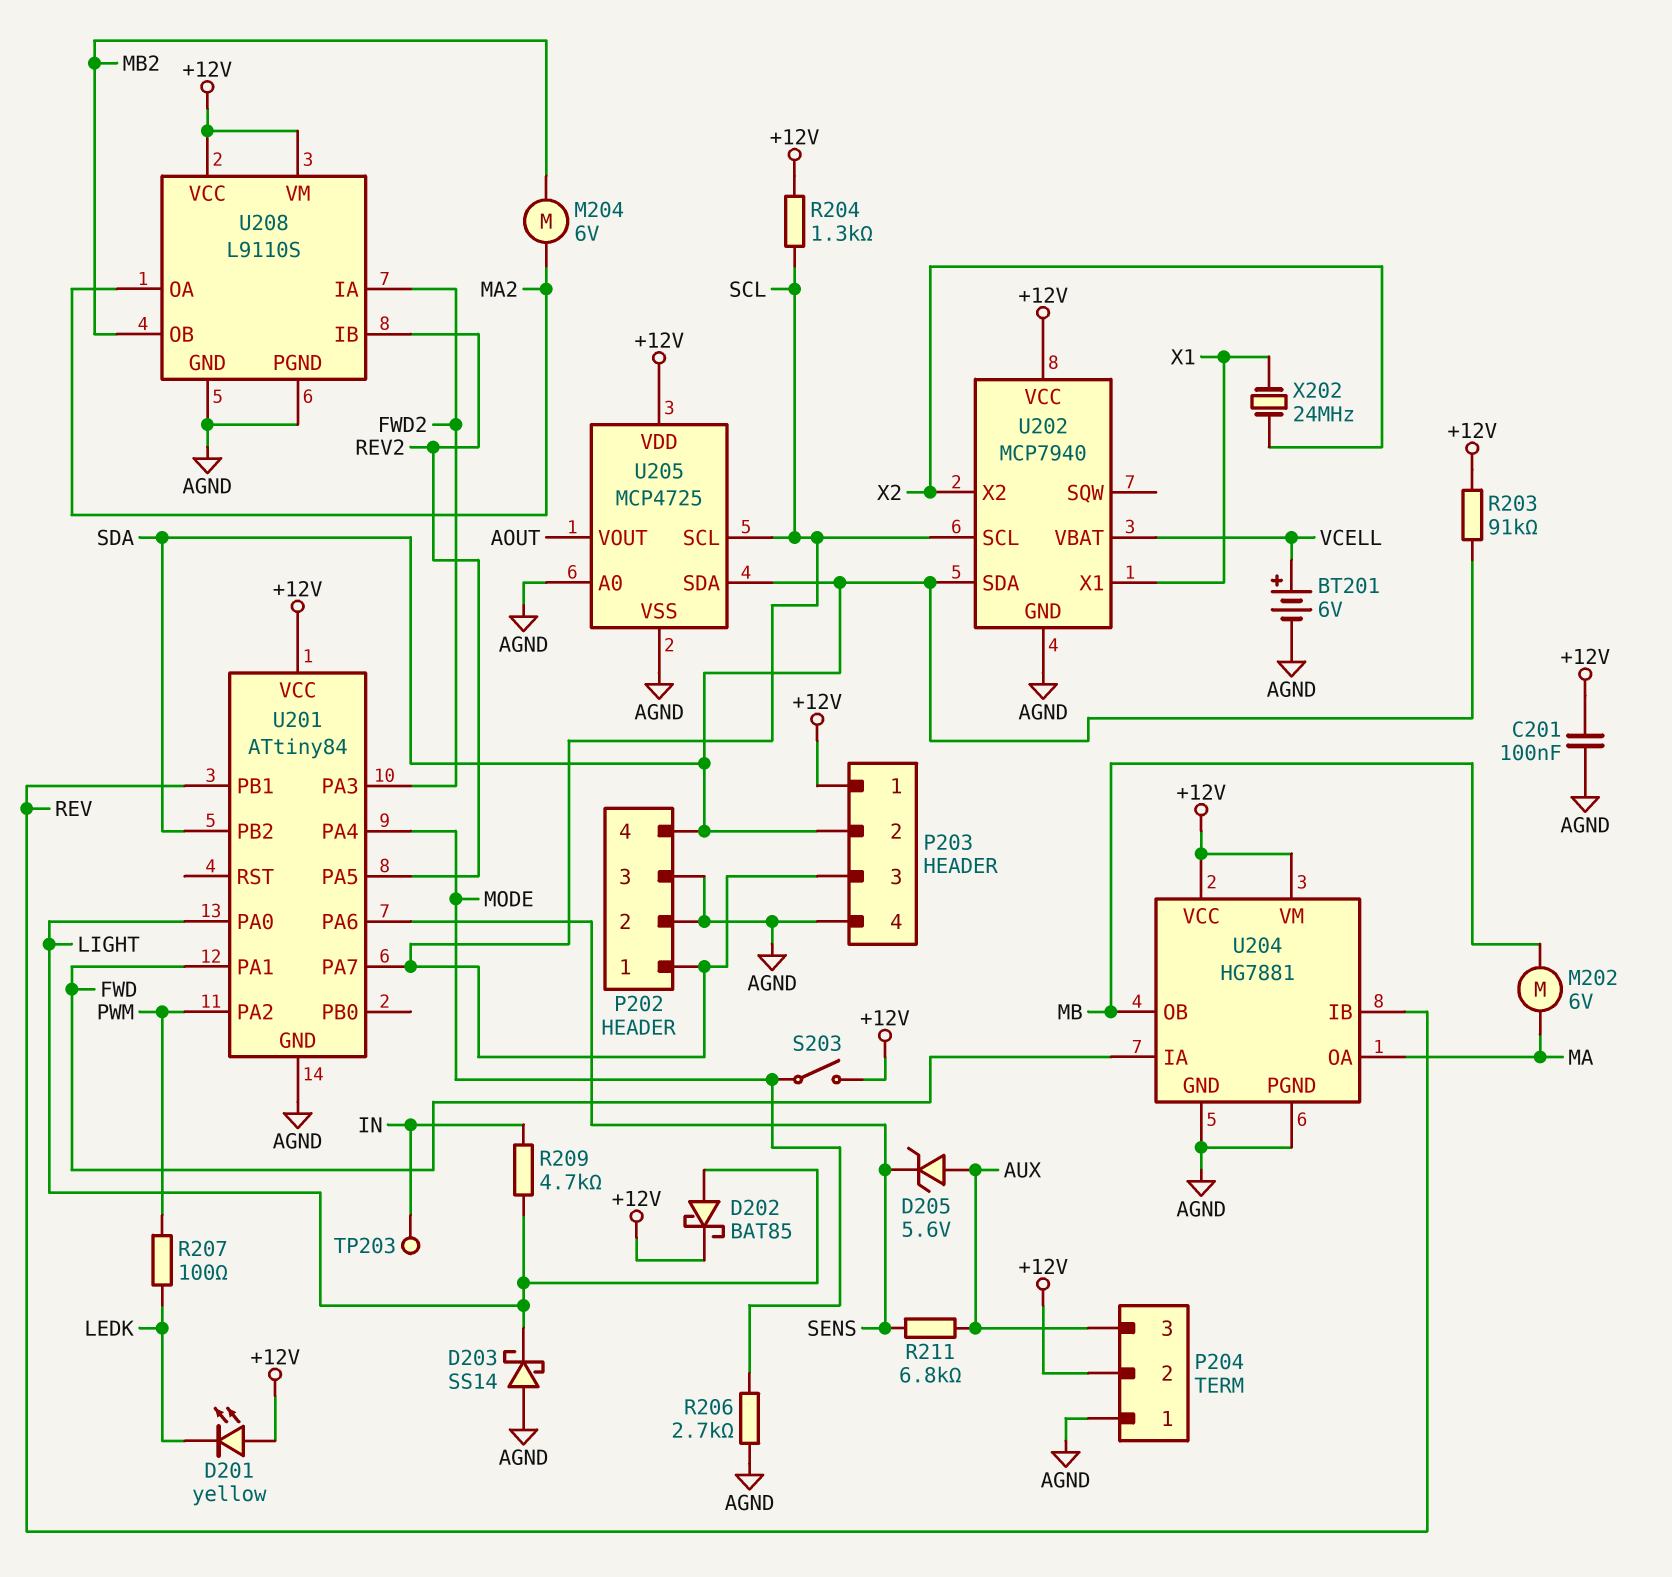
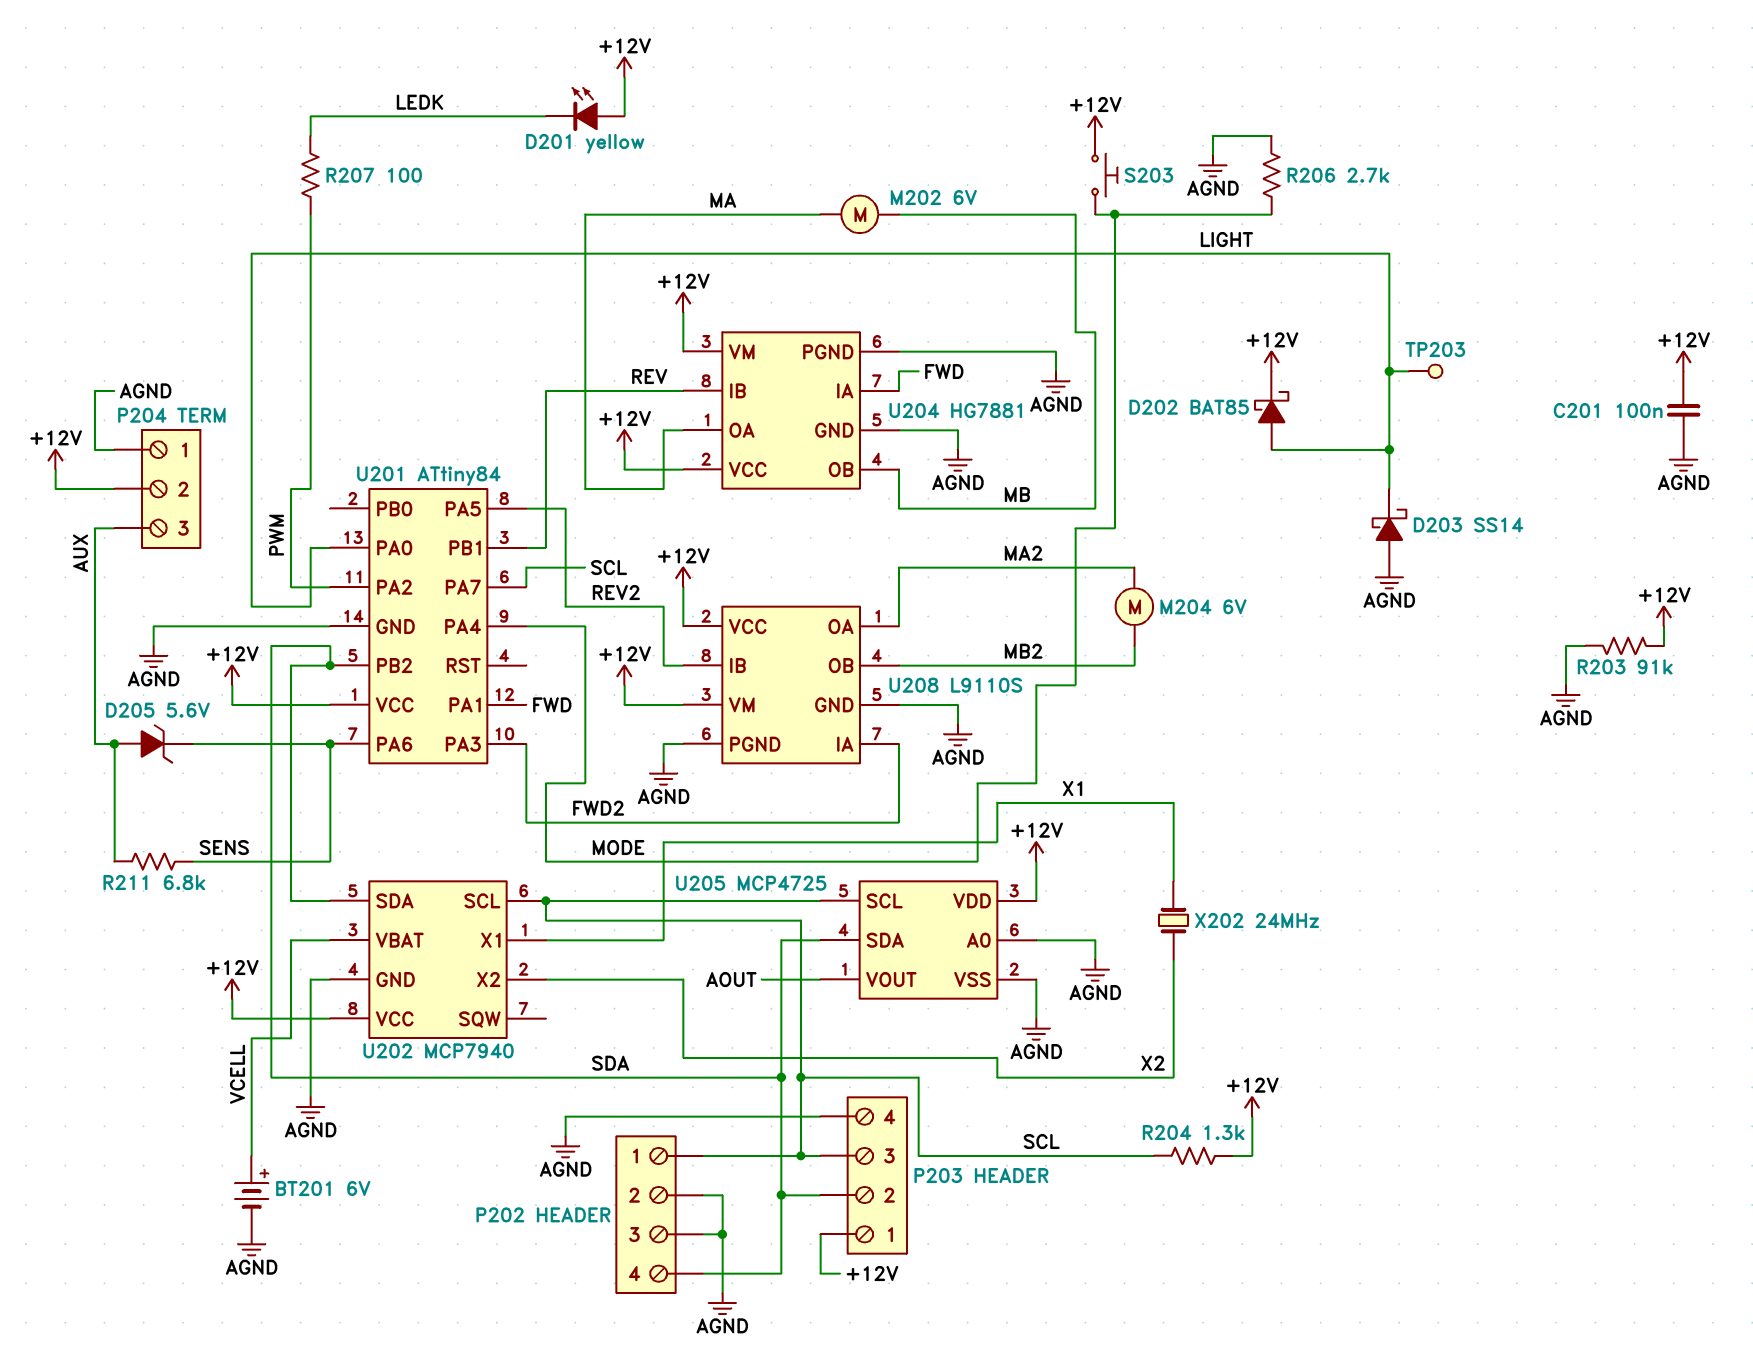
R203: 91k (+12V, SDA) -> 91k (+12V, AGND)
R209: 4.7k (IN, LIGHT) -> none
S203: switch (+12V, MODE) -> button (+12V, MODE)
TP203: test point (IN) -> test point (LIGHT)

